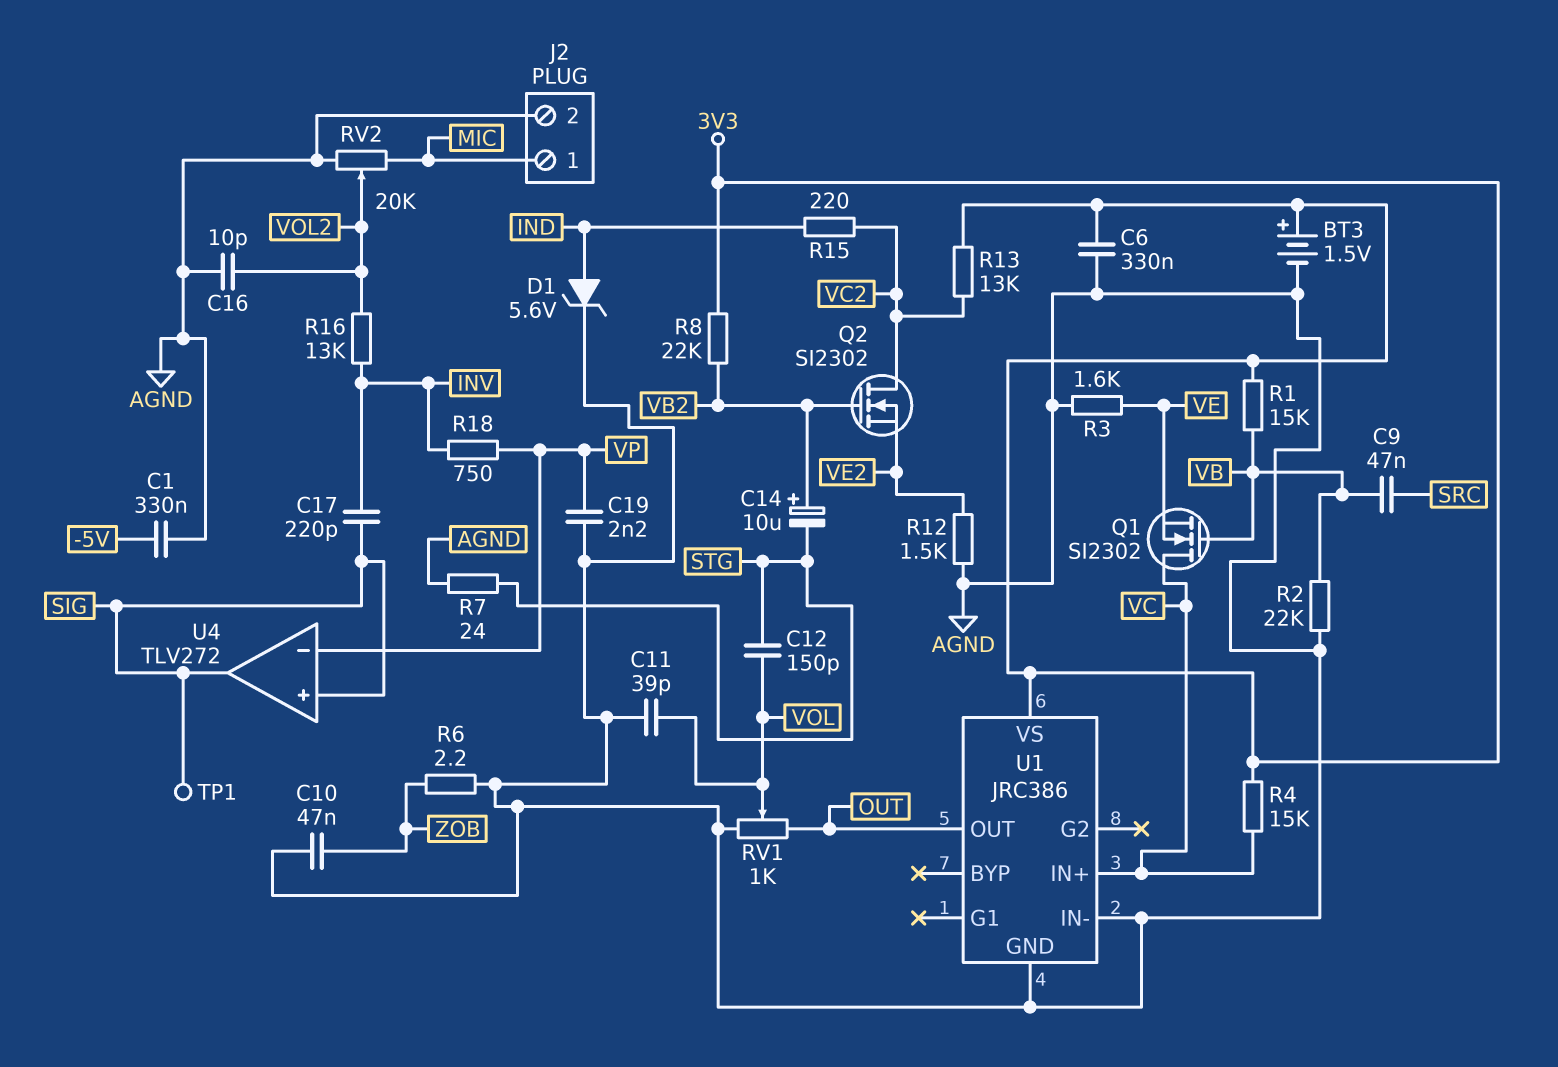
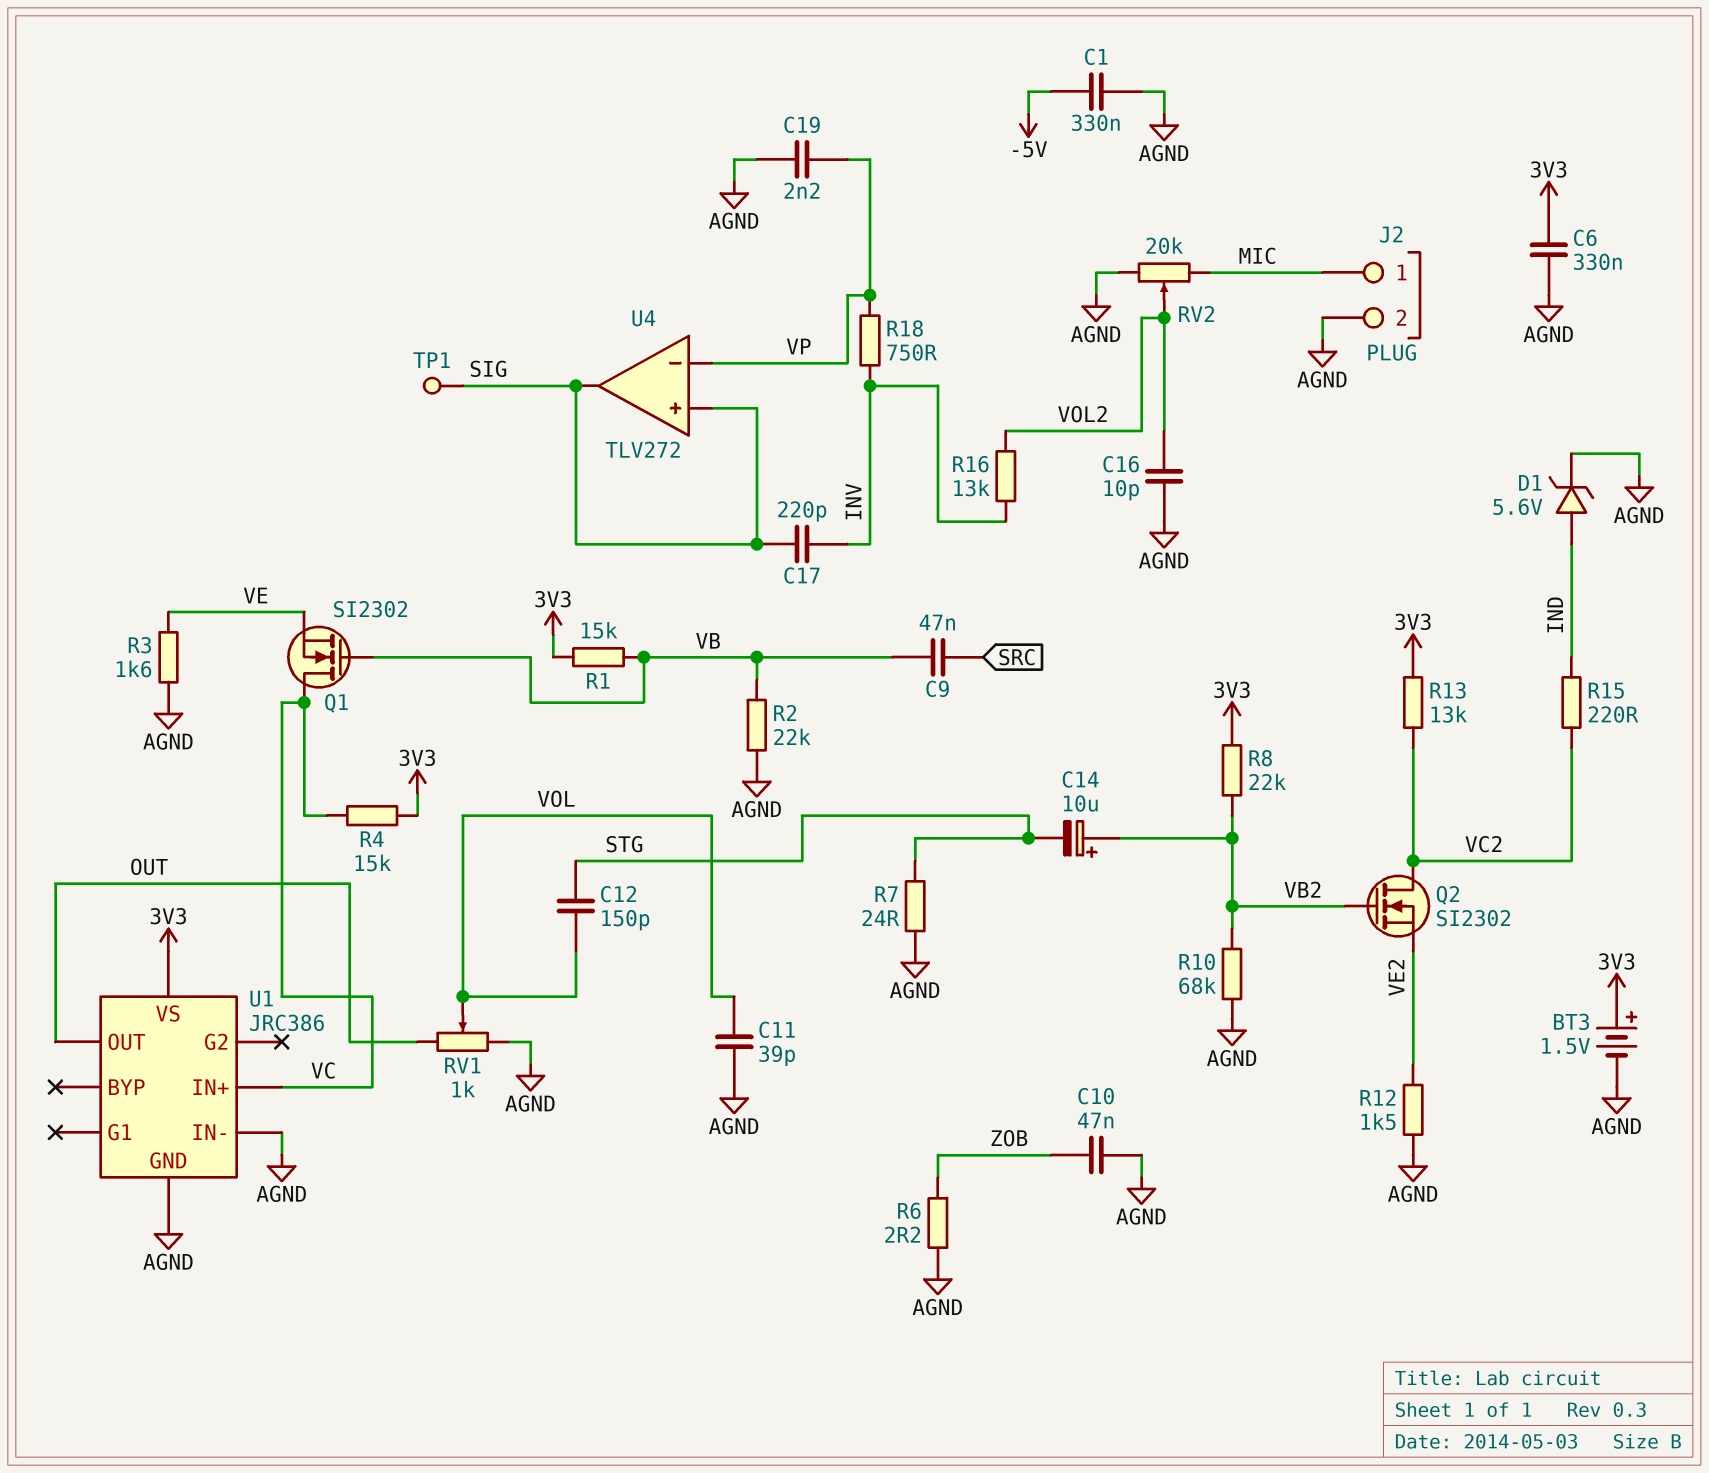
R10: none -> 68k (AGND, VB2)

